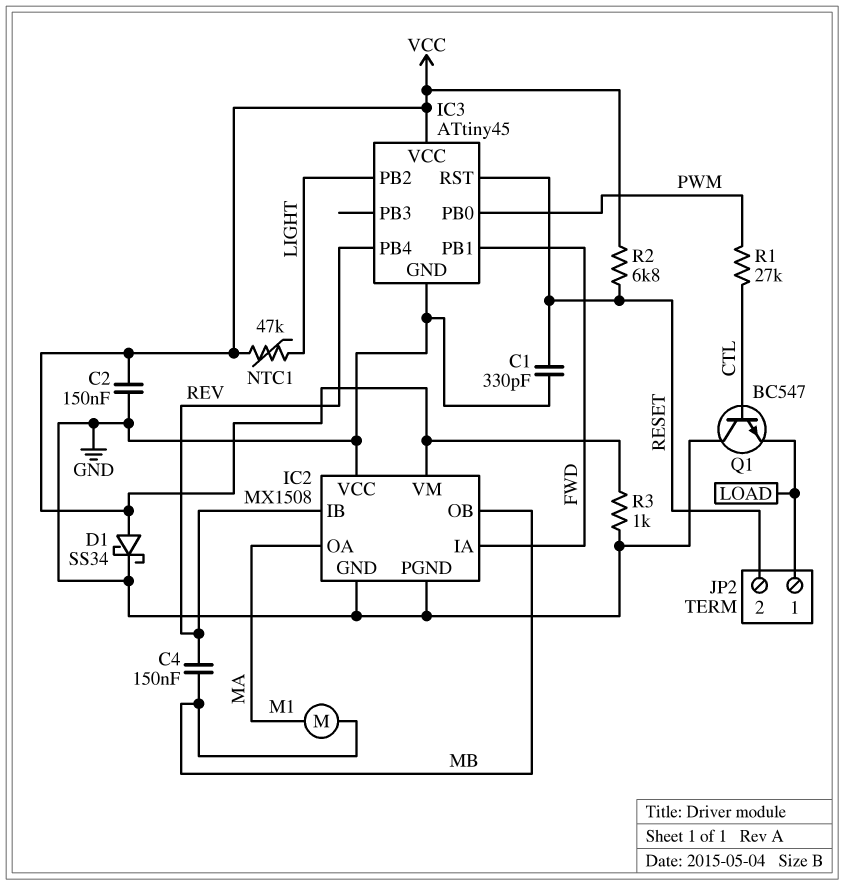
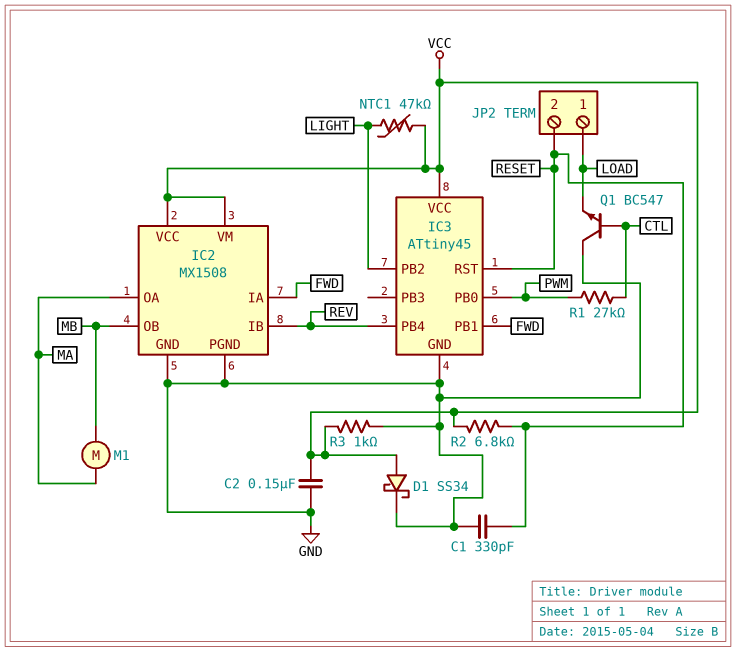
C4: 150nF (MB, REV) -> none
IC2 pin VCC: GND -> VCC

